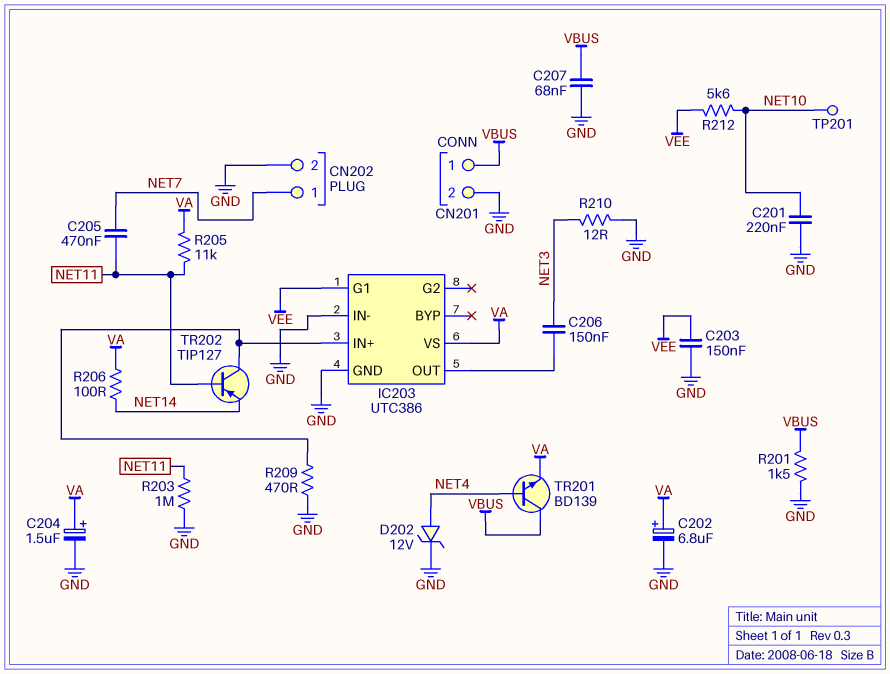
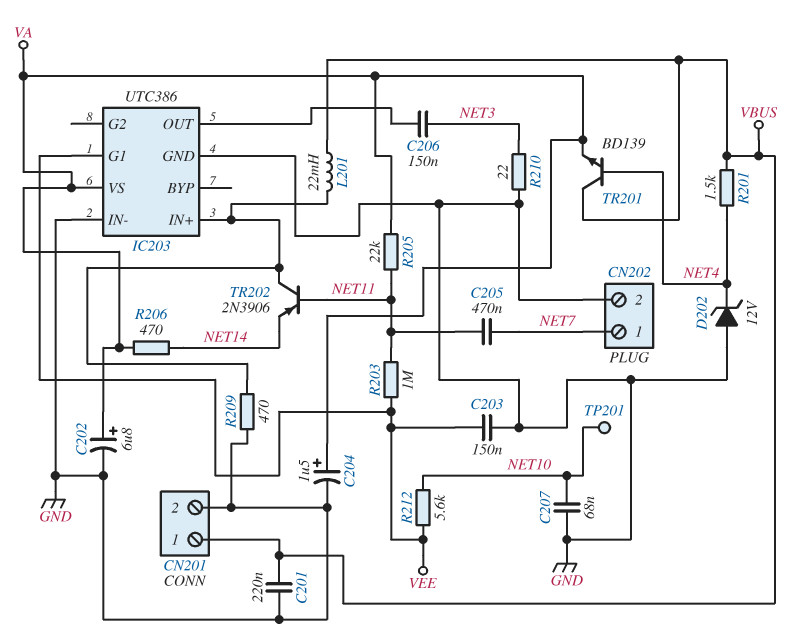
C201: 220nF (GND, NET10) -> 220nF (GND, VBUS)
C207: 68nF (GND, VBUS) -> 68nF (GND, NET10)
D202: zener 12V (A NET4, K GND) -> zener 12V (A GND, K NET4)
L201: none -> 22mH (IC203/IN+, VBUS)
R201: 1.5k (GND, VBUS) -> 1.5k (NET4, VBUS)
R203: 1M (GND, NET11) -> 1M (NET11, VEE)
R205: 11k (NET11, VA) -> 22k (NET11, VA)
R206: 100 (NET14, VA) -> 470 (NET14, VA)
R210: 12 (GND, NET3) -> 22 (GND, NET3)
TR202: PNP TIP127 (B NET11, C IC203/IN+, E NET14) -> PNP 2N3906 (B NET11, C IC203/IN+, E NET14)

